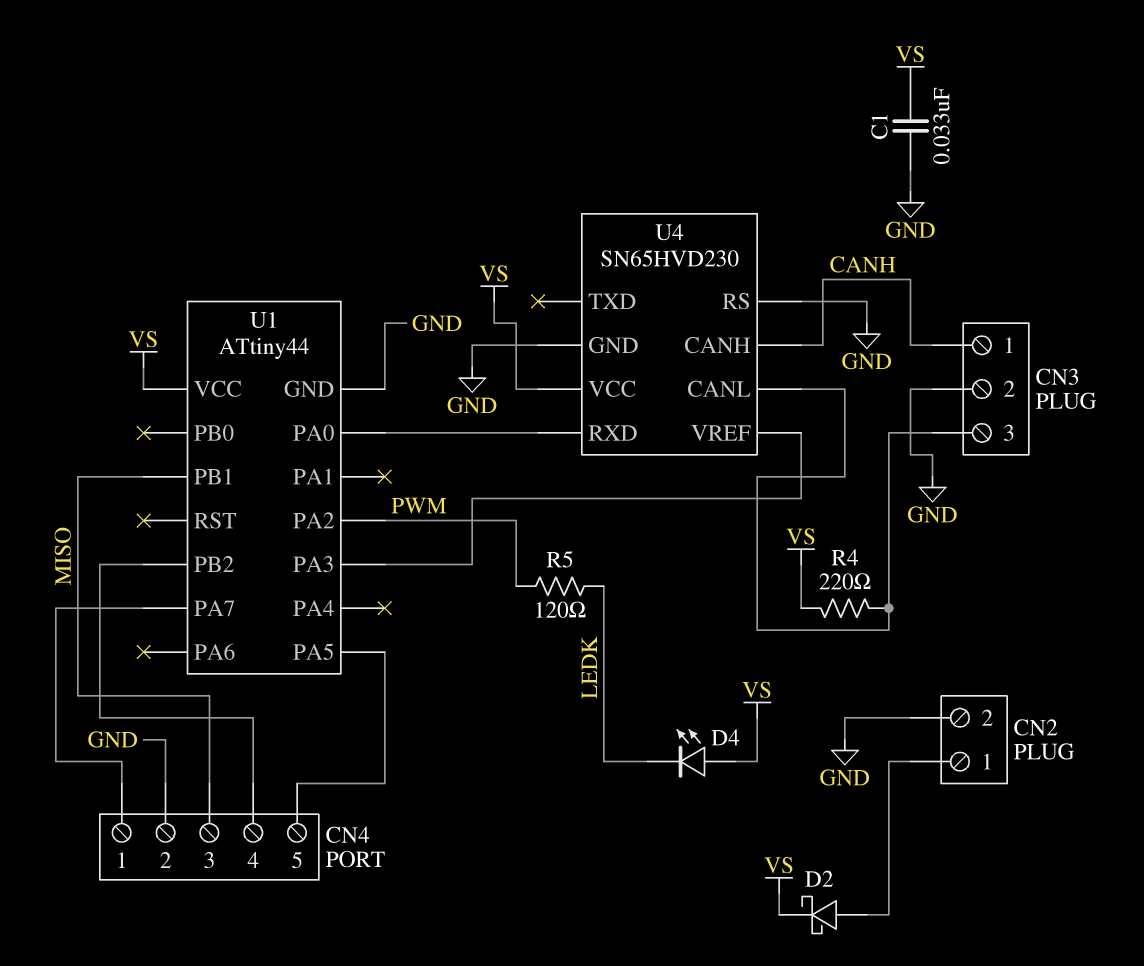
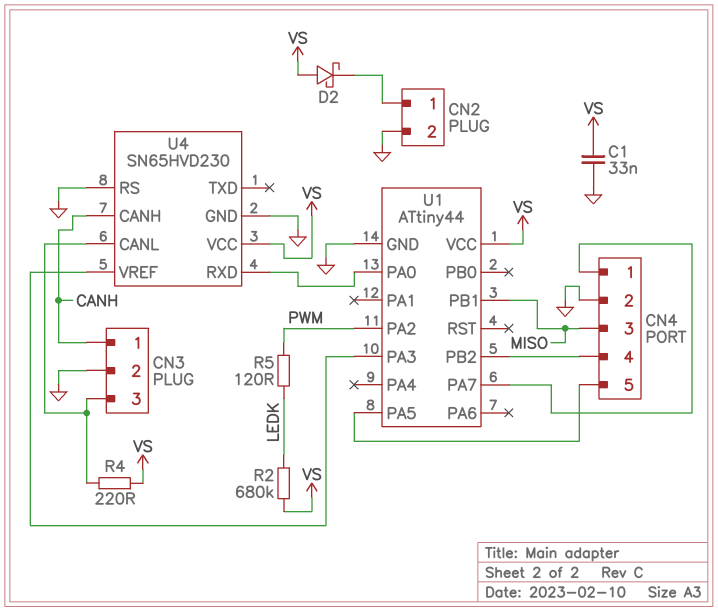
D2: schottky (A CN2/1, K VS) -> schottky (A VS, K CN2/1)
D4: LED (A VS, K LEDK) -> none
R2: none -> 680k (LEDK, VS)

